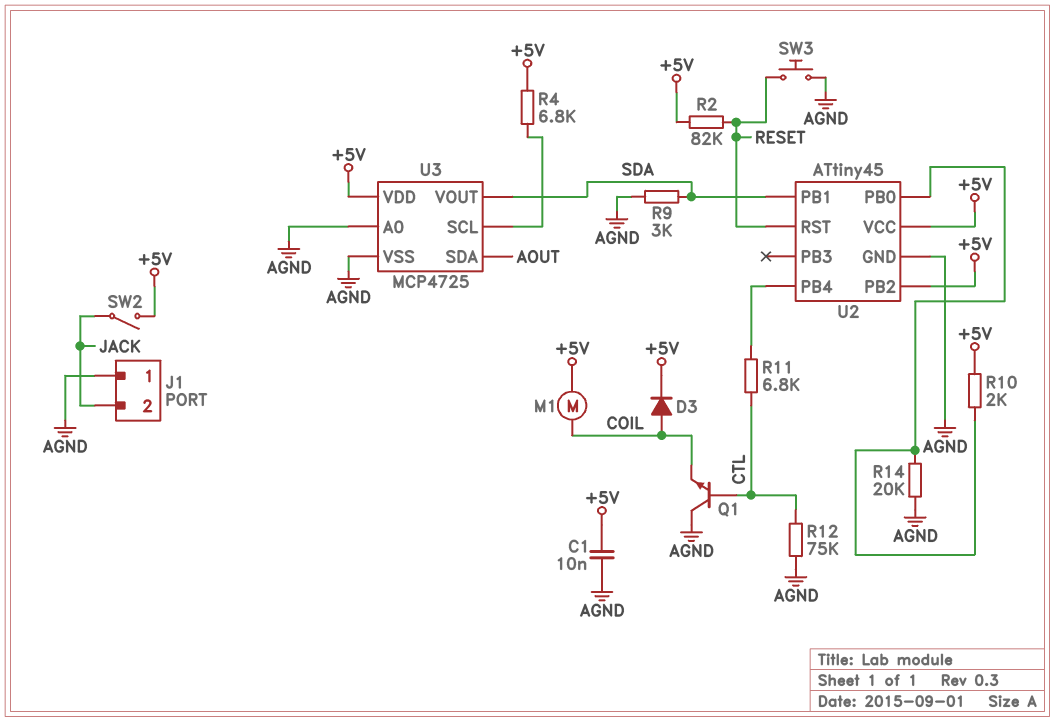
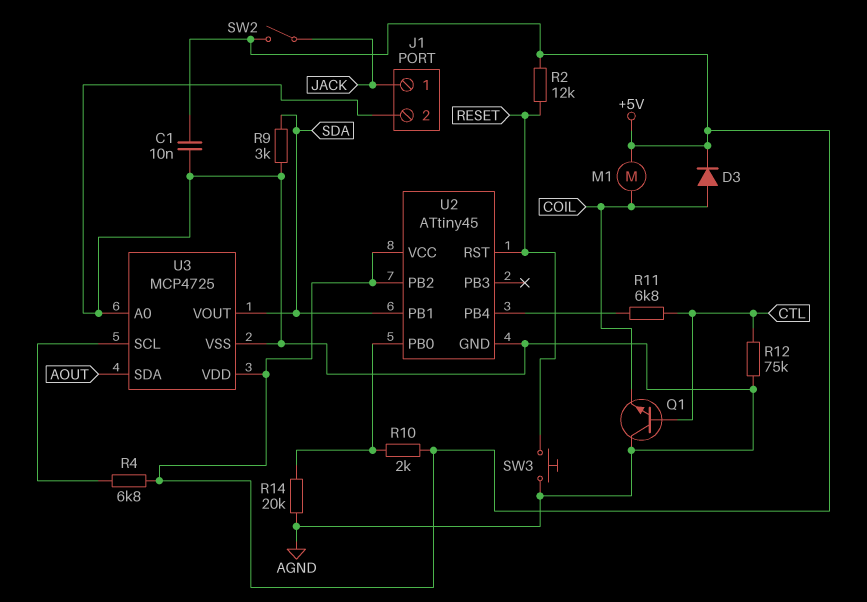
J1 pin 1: AGND -> JACK
J1 pin 2: JACK -> AGND
R2: 82k (+5V, RESET) -> 12k (+5V, RESET)

